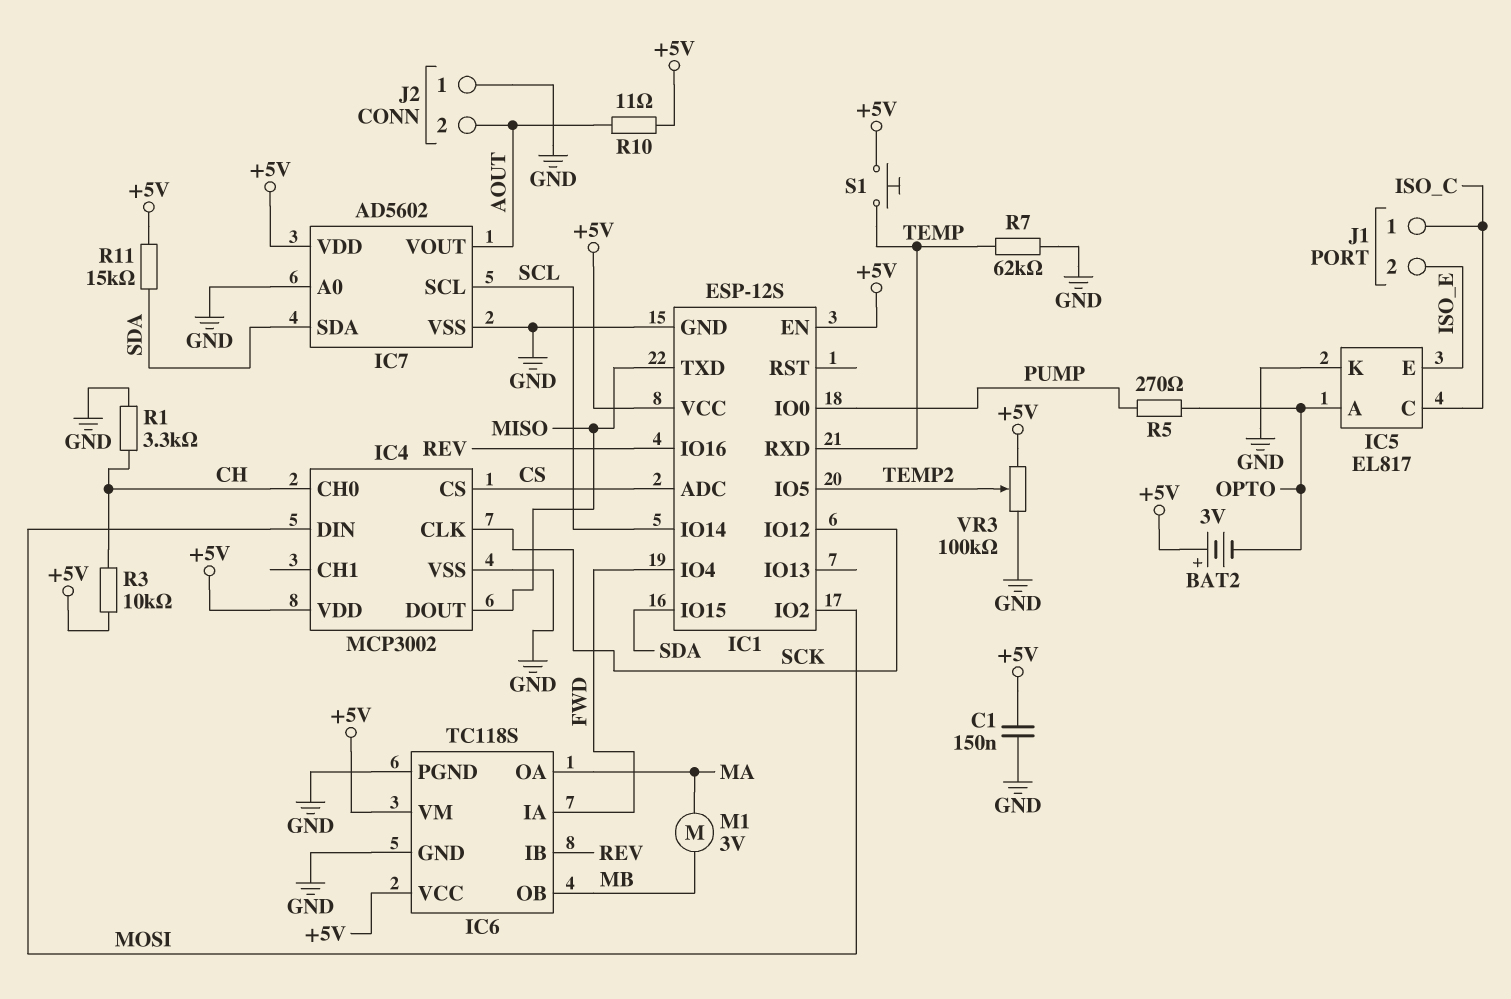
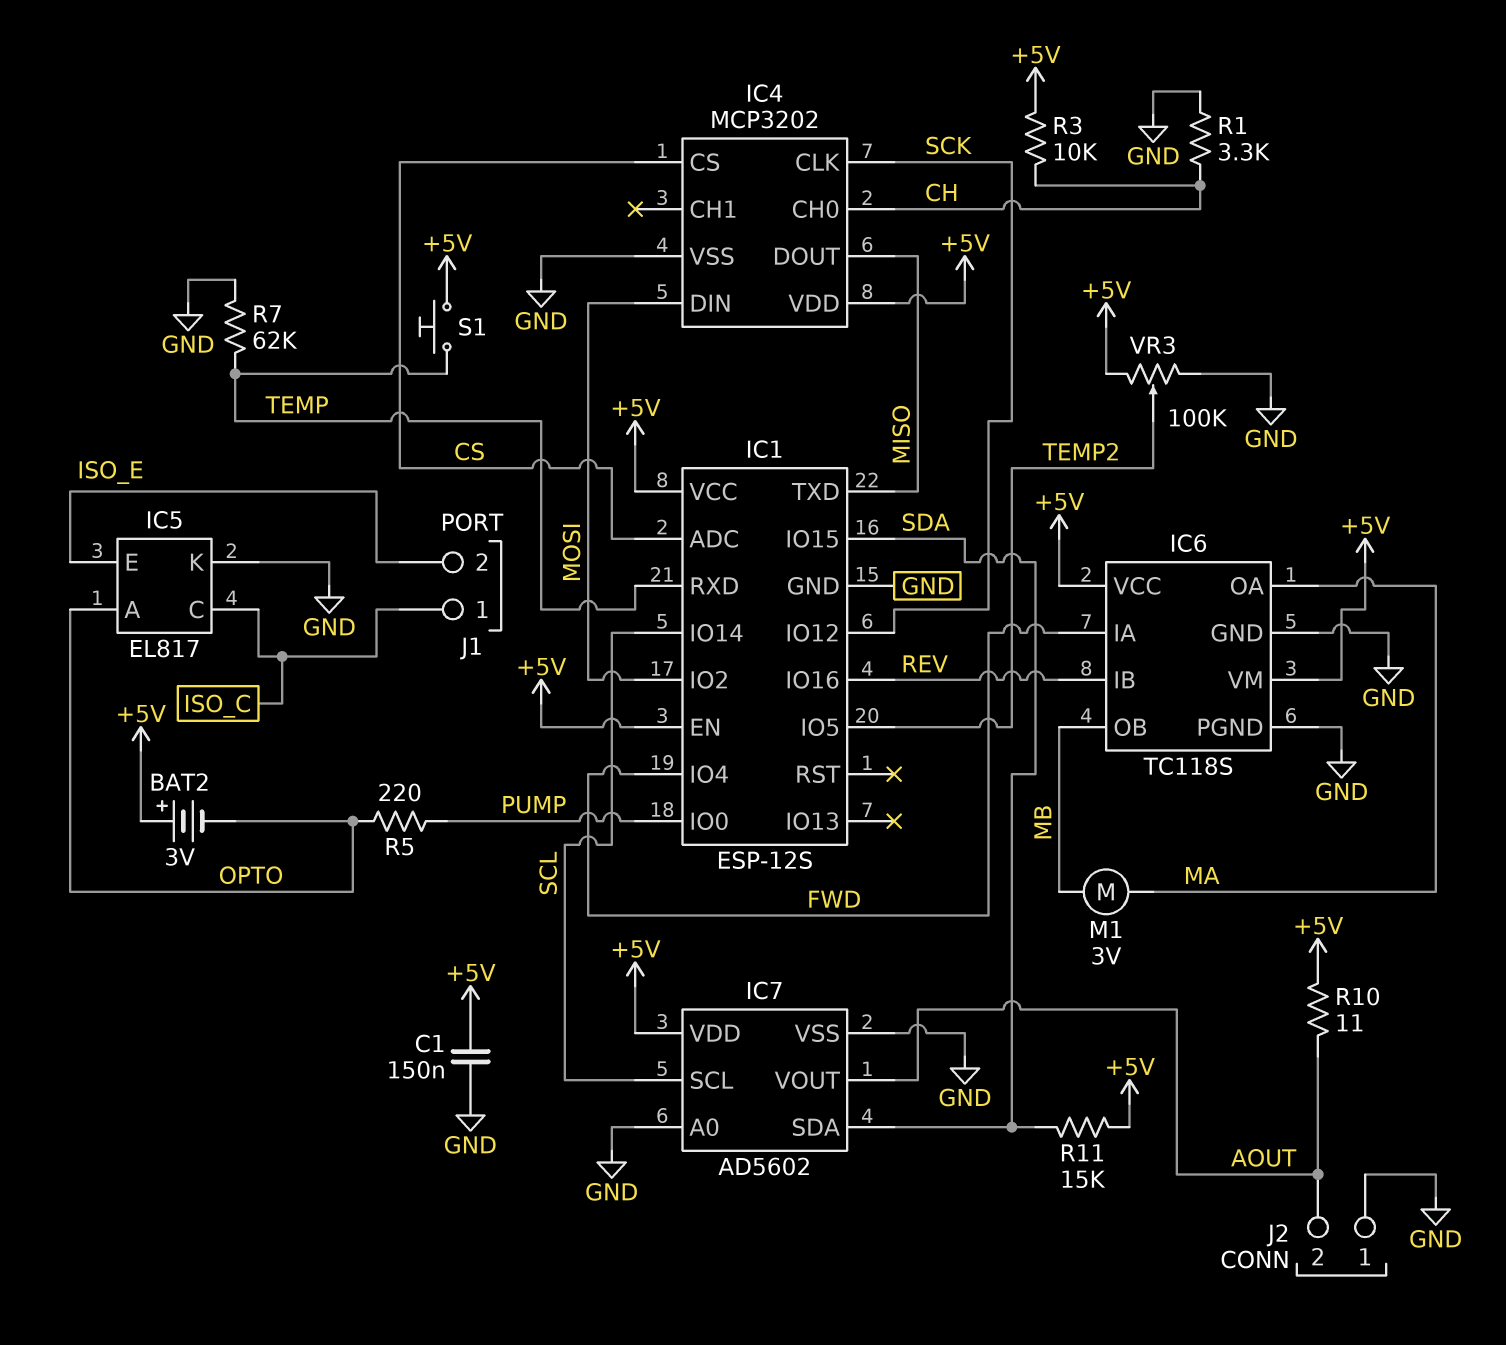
IC4: MCP3002 -> MCP3202
R5: 270 (OPTO, PUMP) -> 220 (OPTO, PUMP)

